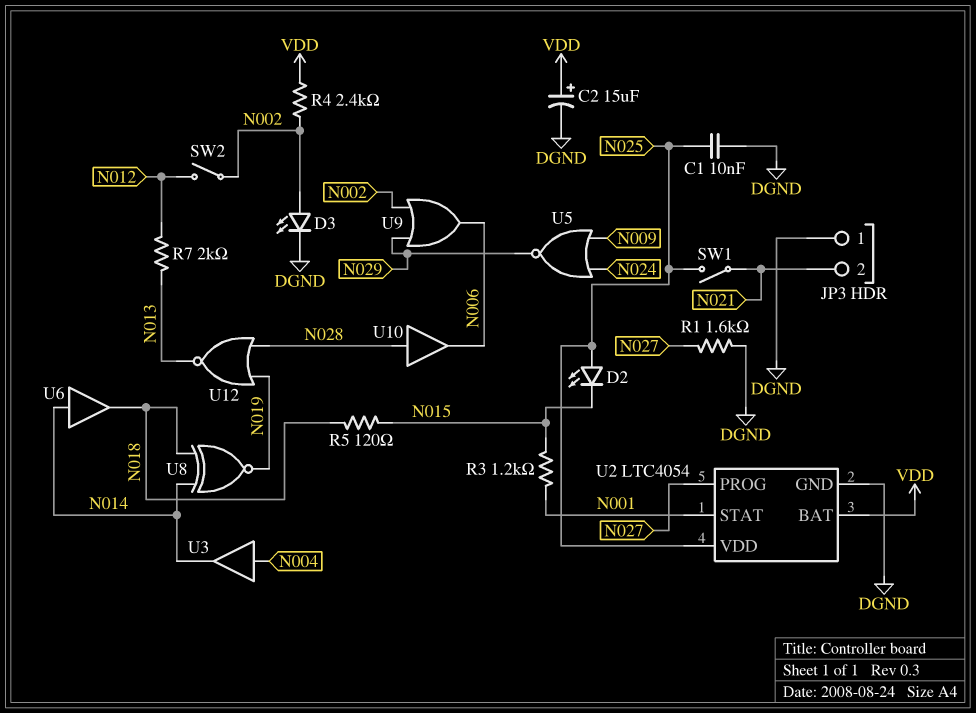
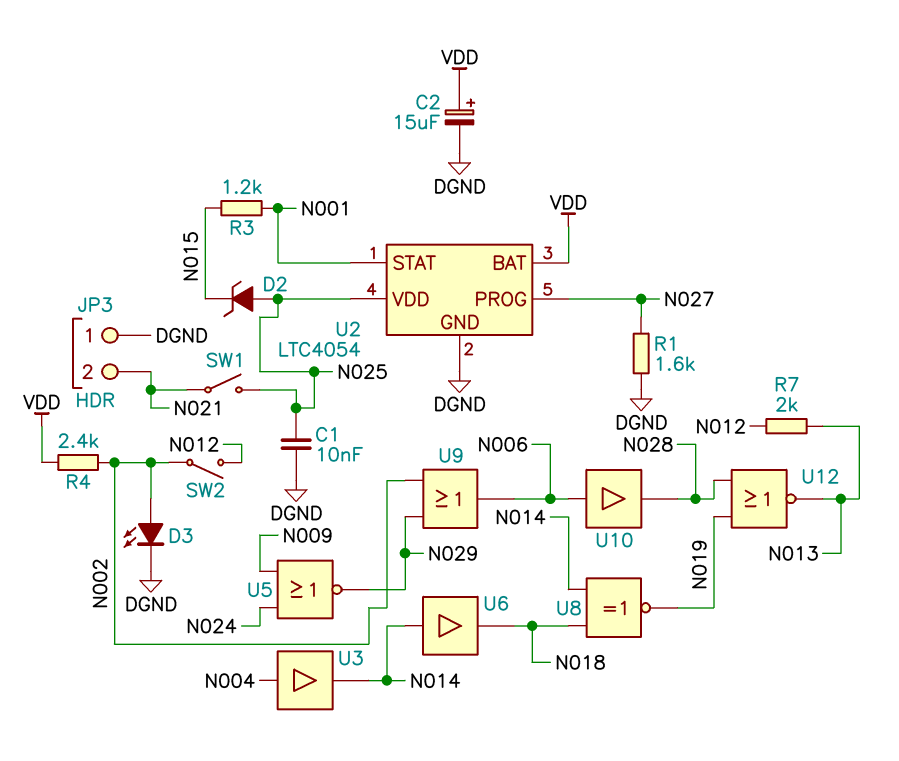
D2: LED (A N025, K N015) -> zener (A N025, K N015)
R5: 120 (N015, N018) -> none
U10: buffer (in N028, out N006) -> buffer (in N006, out N028)

